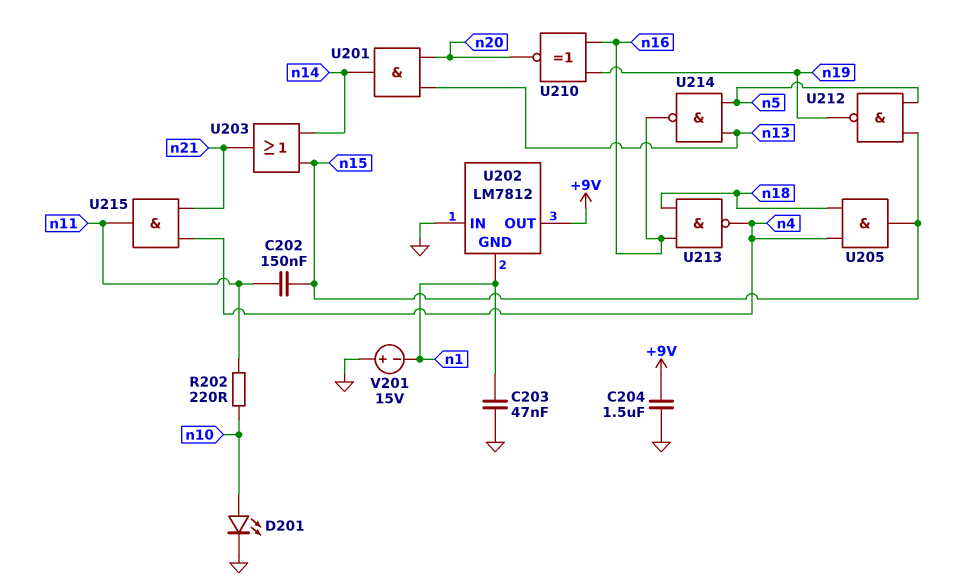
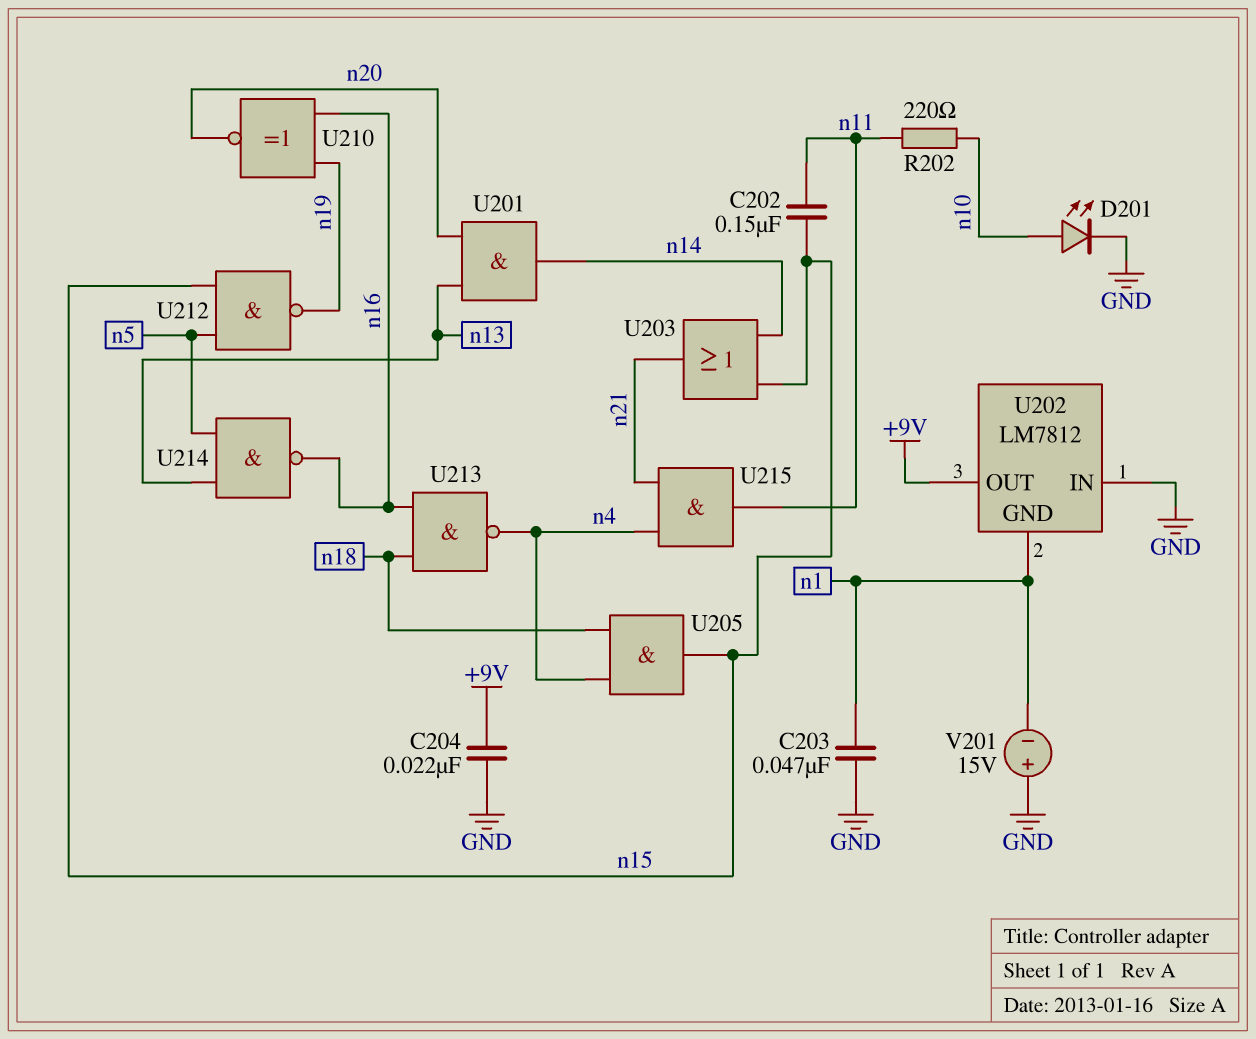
C204: 1.5uF (+9V, GND) -> 22nF (+9V, GND)

